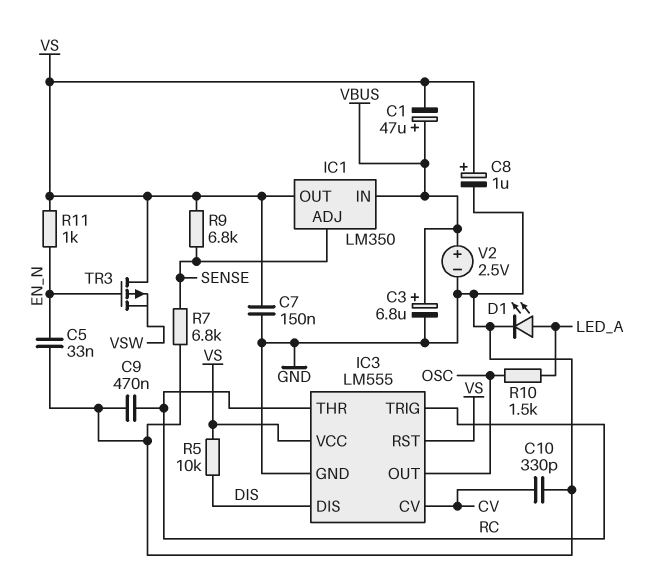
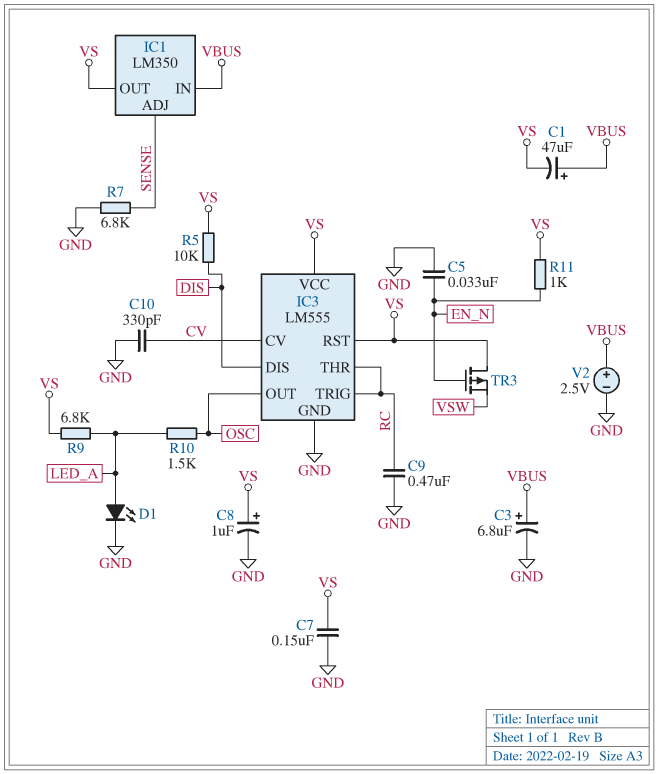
R9: 6.8k (SENSE, VS) -> 6.8k (LED_A, VS)

